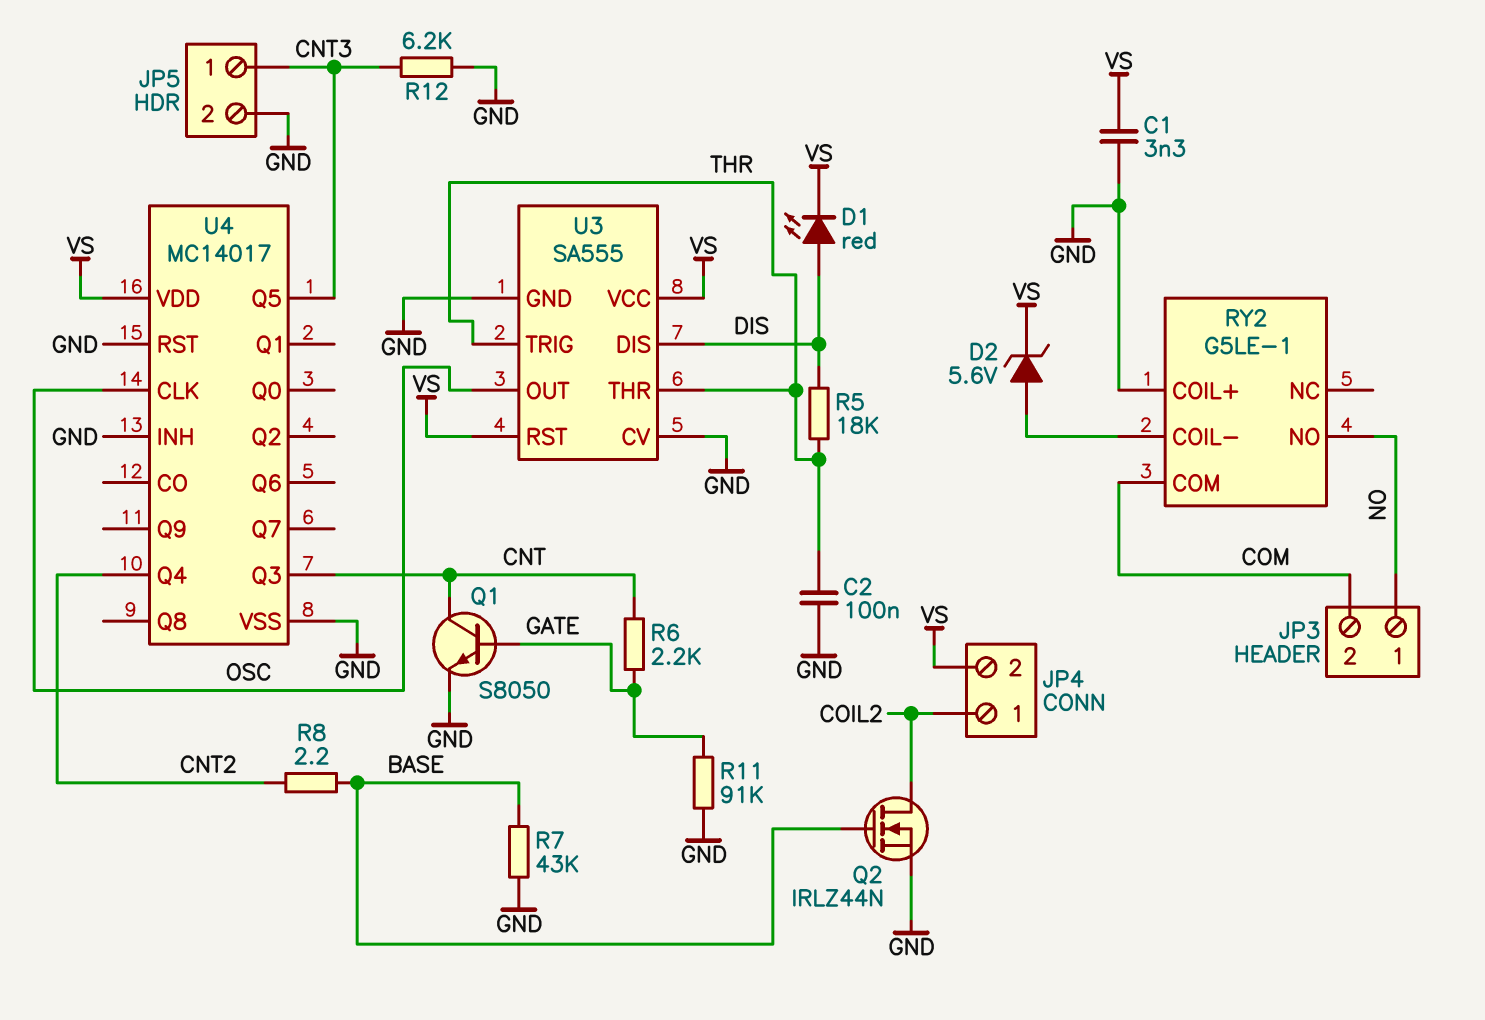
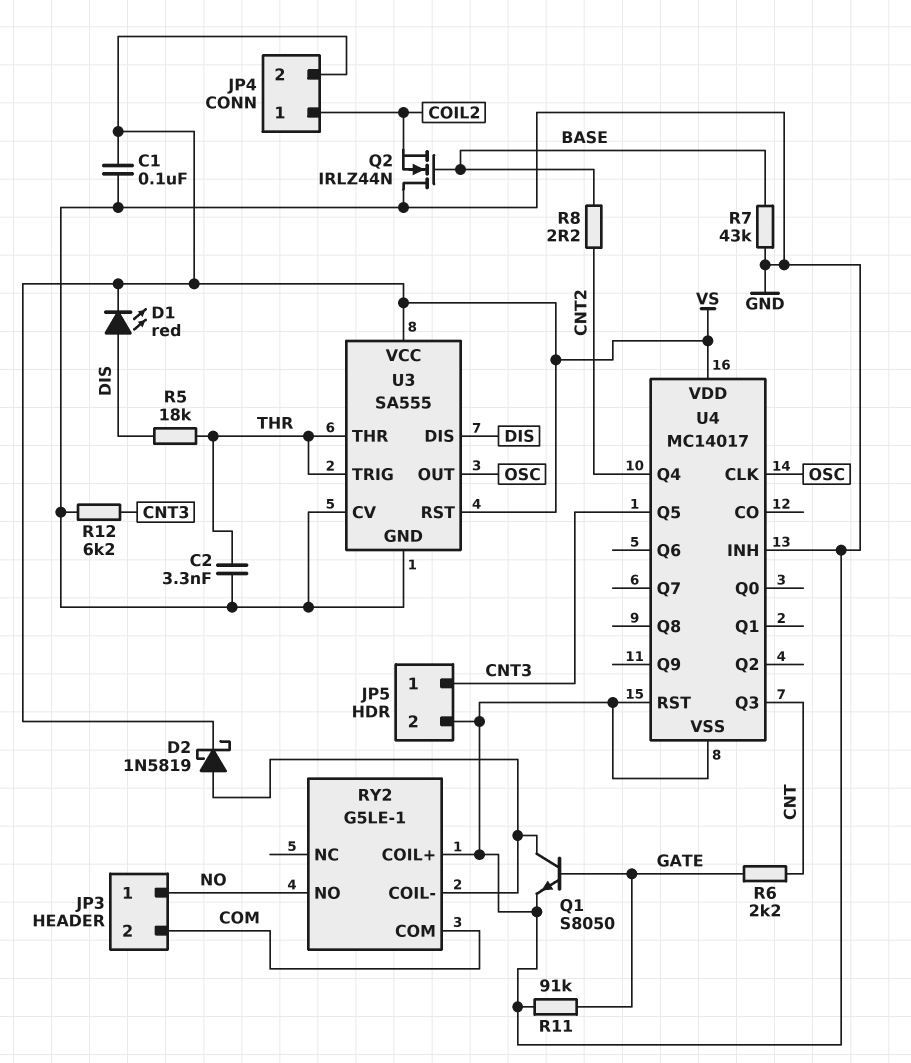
C1: 3.3nF (GND, VS) -> 100nF (GND, VS)
C2: 100nF (GND, THR) -> 3.3nF (GND, THR)
D2: zener 5.6V (A RY2/COIL-, K VS) -> schottky 1N5819 (A RY2/COIL-, K VS)
Q1: NPN S8050 (B GATE, C CNT, E GND) -> NPN S8050 (B GATE, C RY2/COIL-, E GND)
Q2: NMOS IRLZ44N (G BASE, D COIL2, S GND) -> NMOS IRLZ44N (G BASE, D GND, S COIL2)

